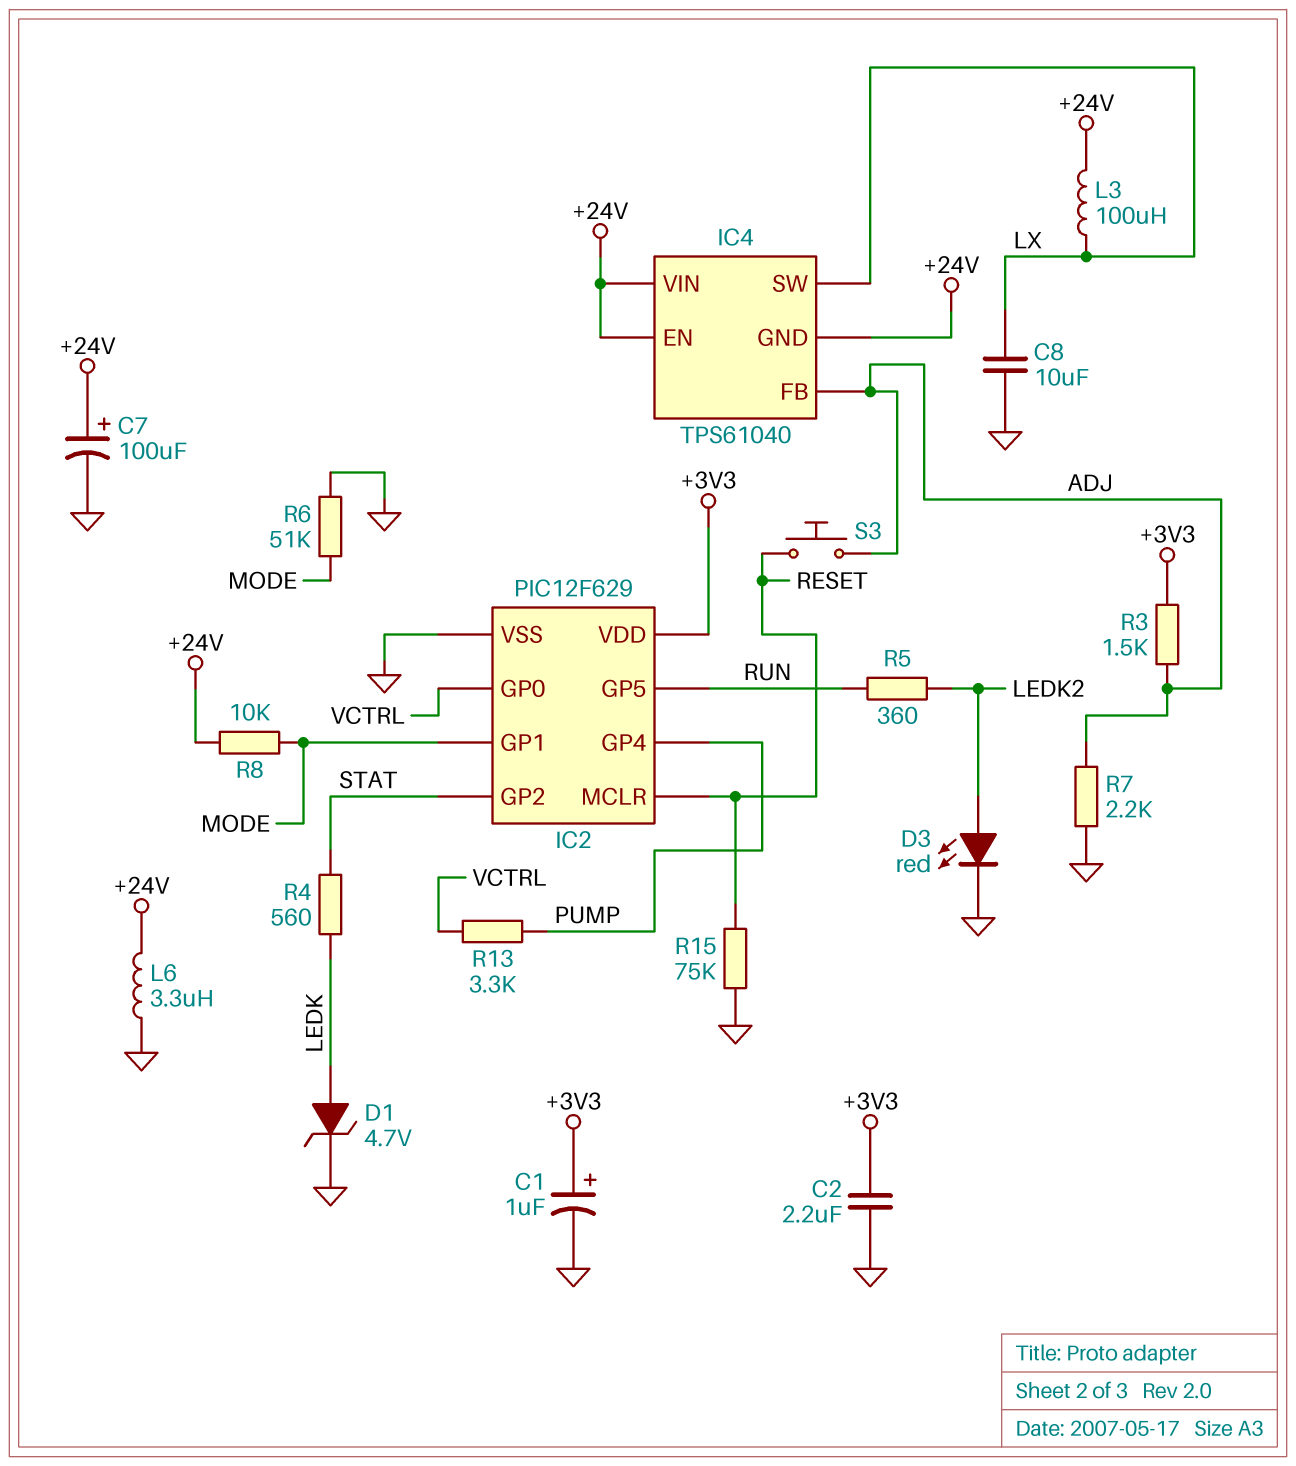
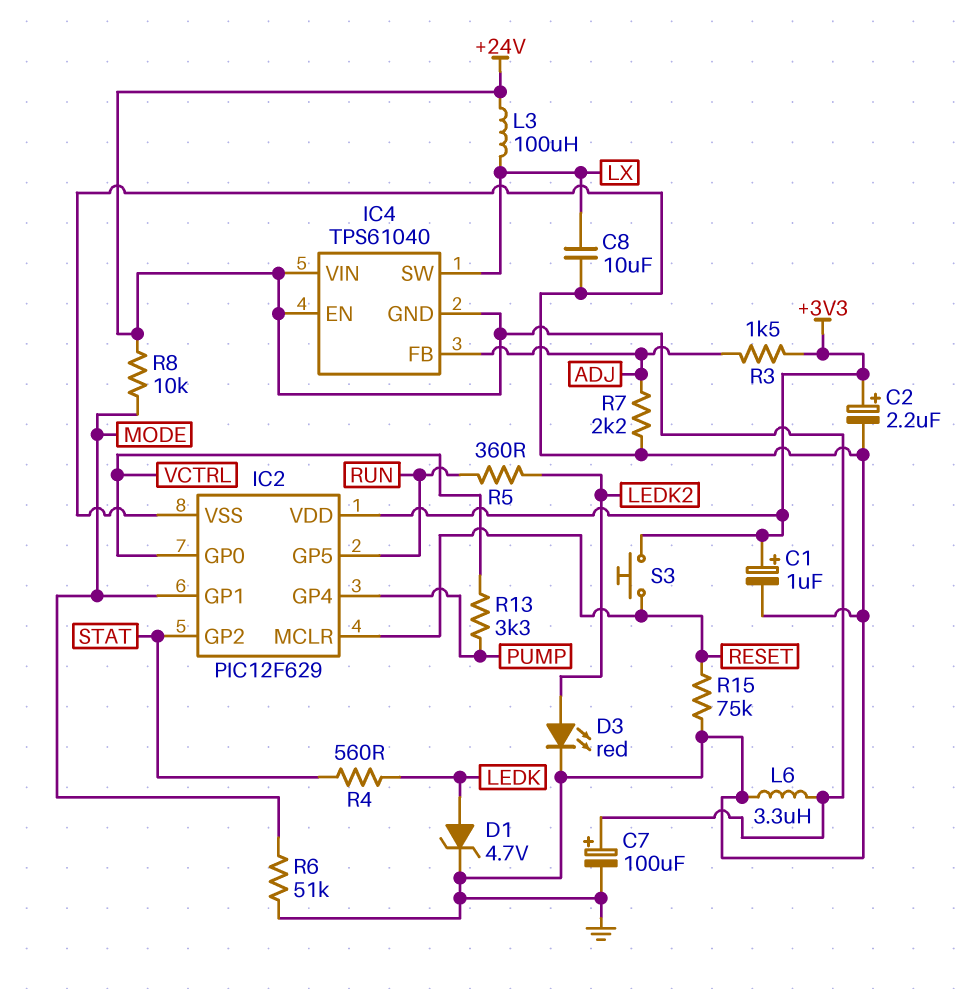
C2: 2.2uF (+3V3, GND) -> 2.2uF (plus +3V3, minus GND)
S3: button (ADJ, RESET) -> button (+3V3, RESET)

